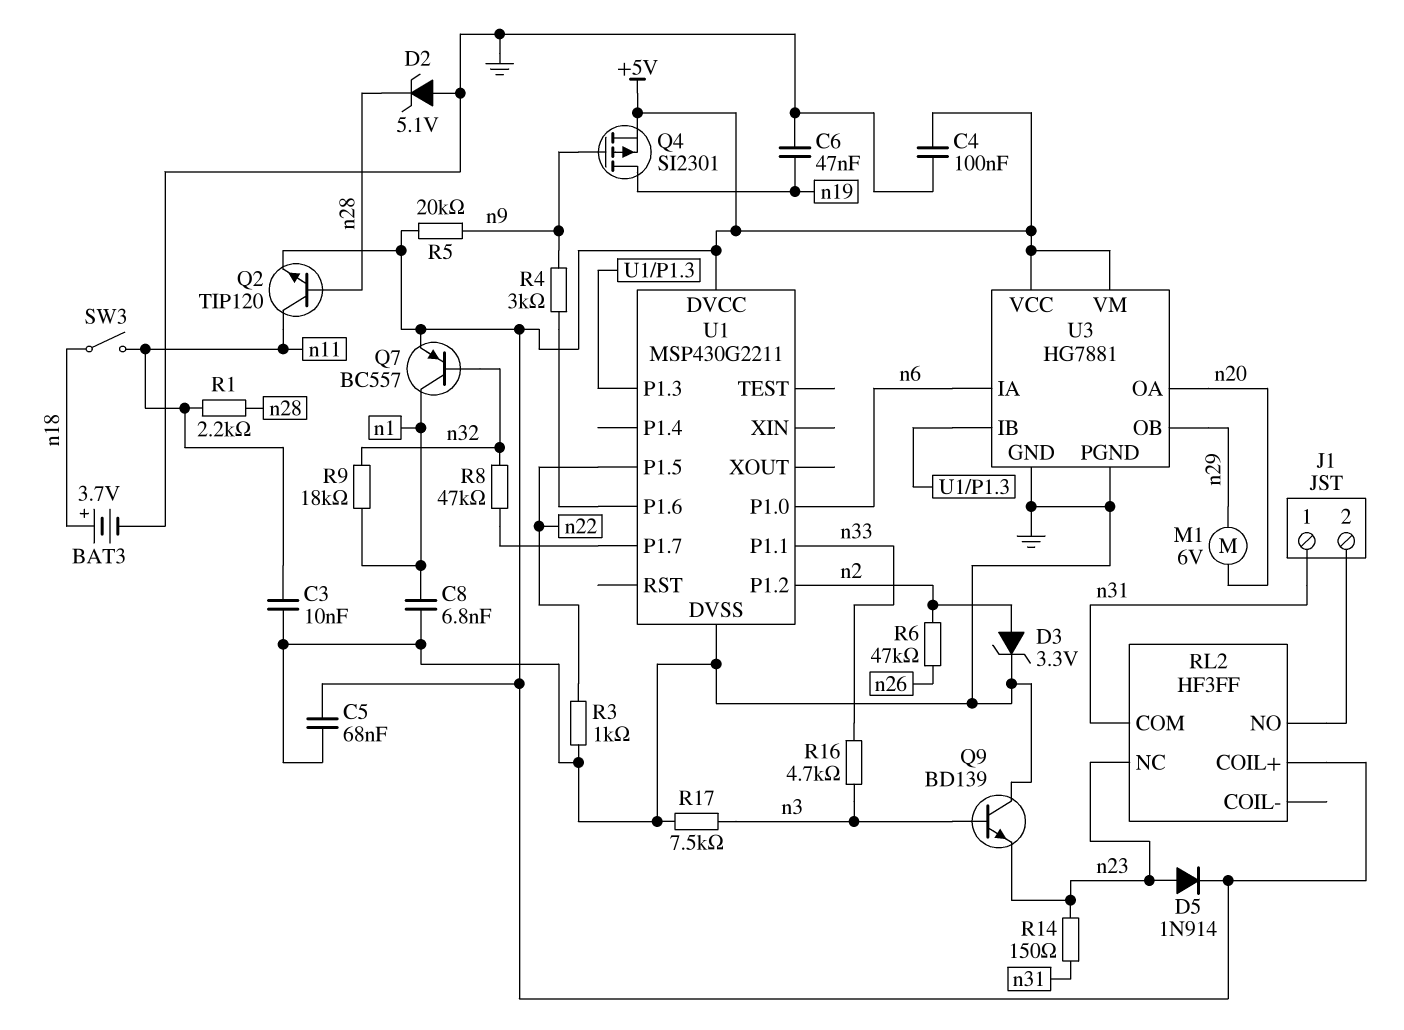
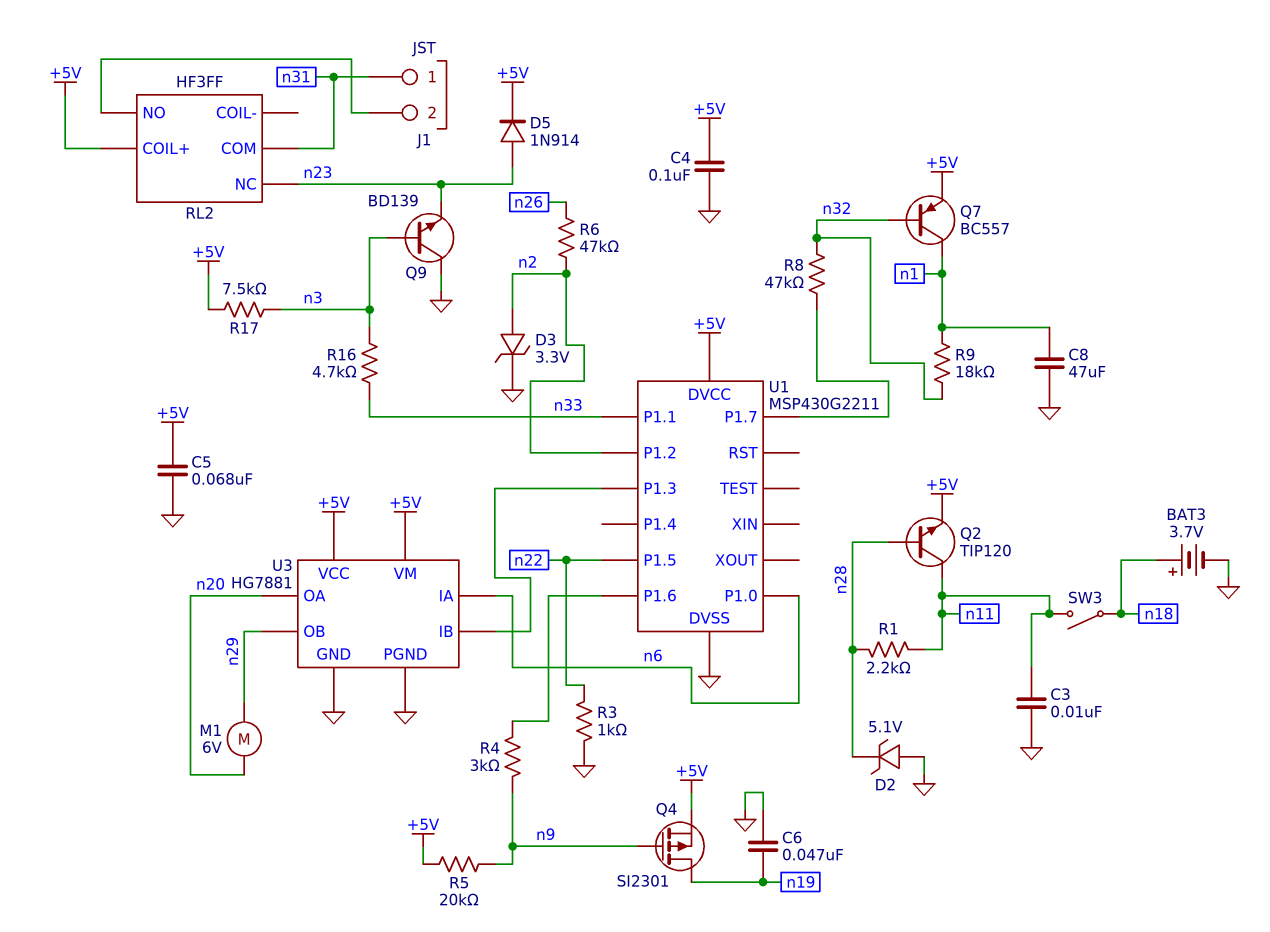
C8: 6.8nF (GND, n1) -> 47uF (GND, n1)
R14: 150 (n23, n31) -> none
R17: 7.5k (GND, n3) -> 7.5k (+5V, n3)

